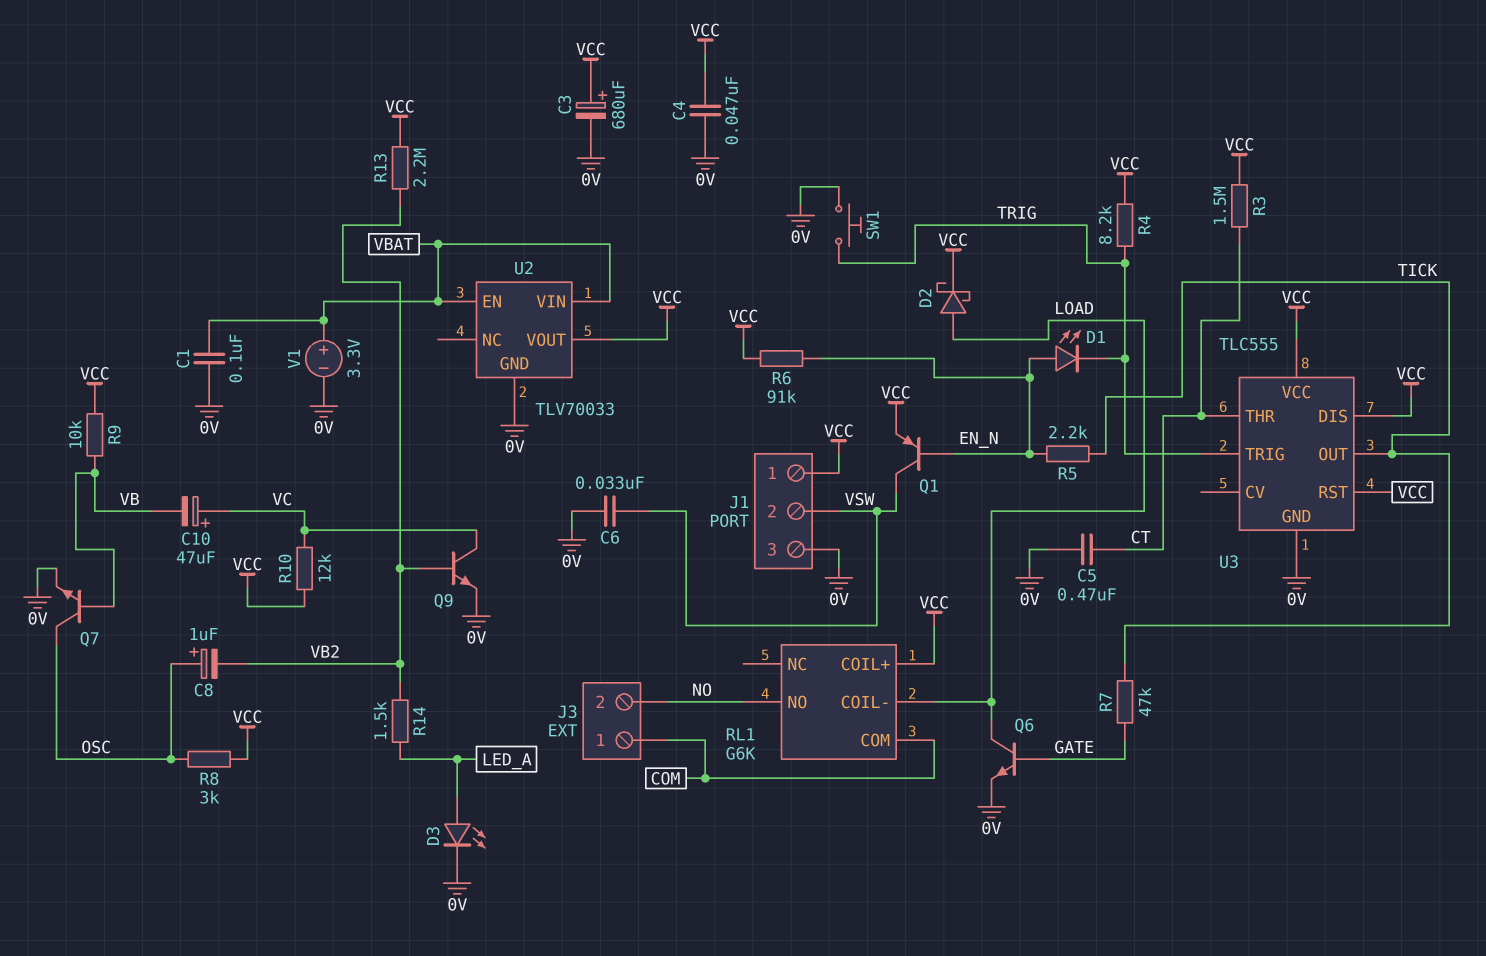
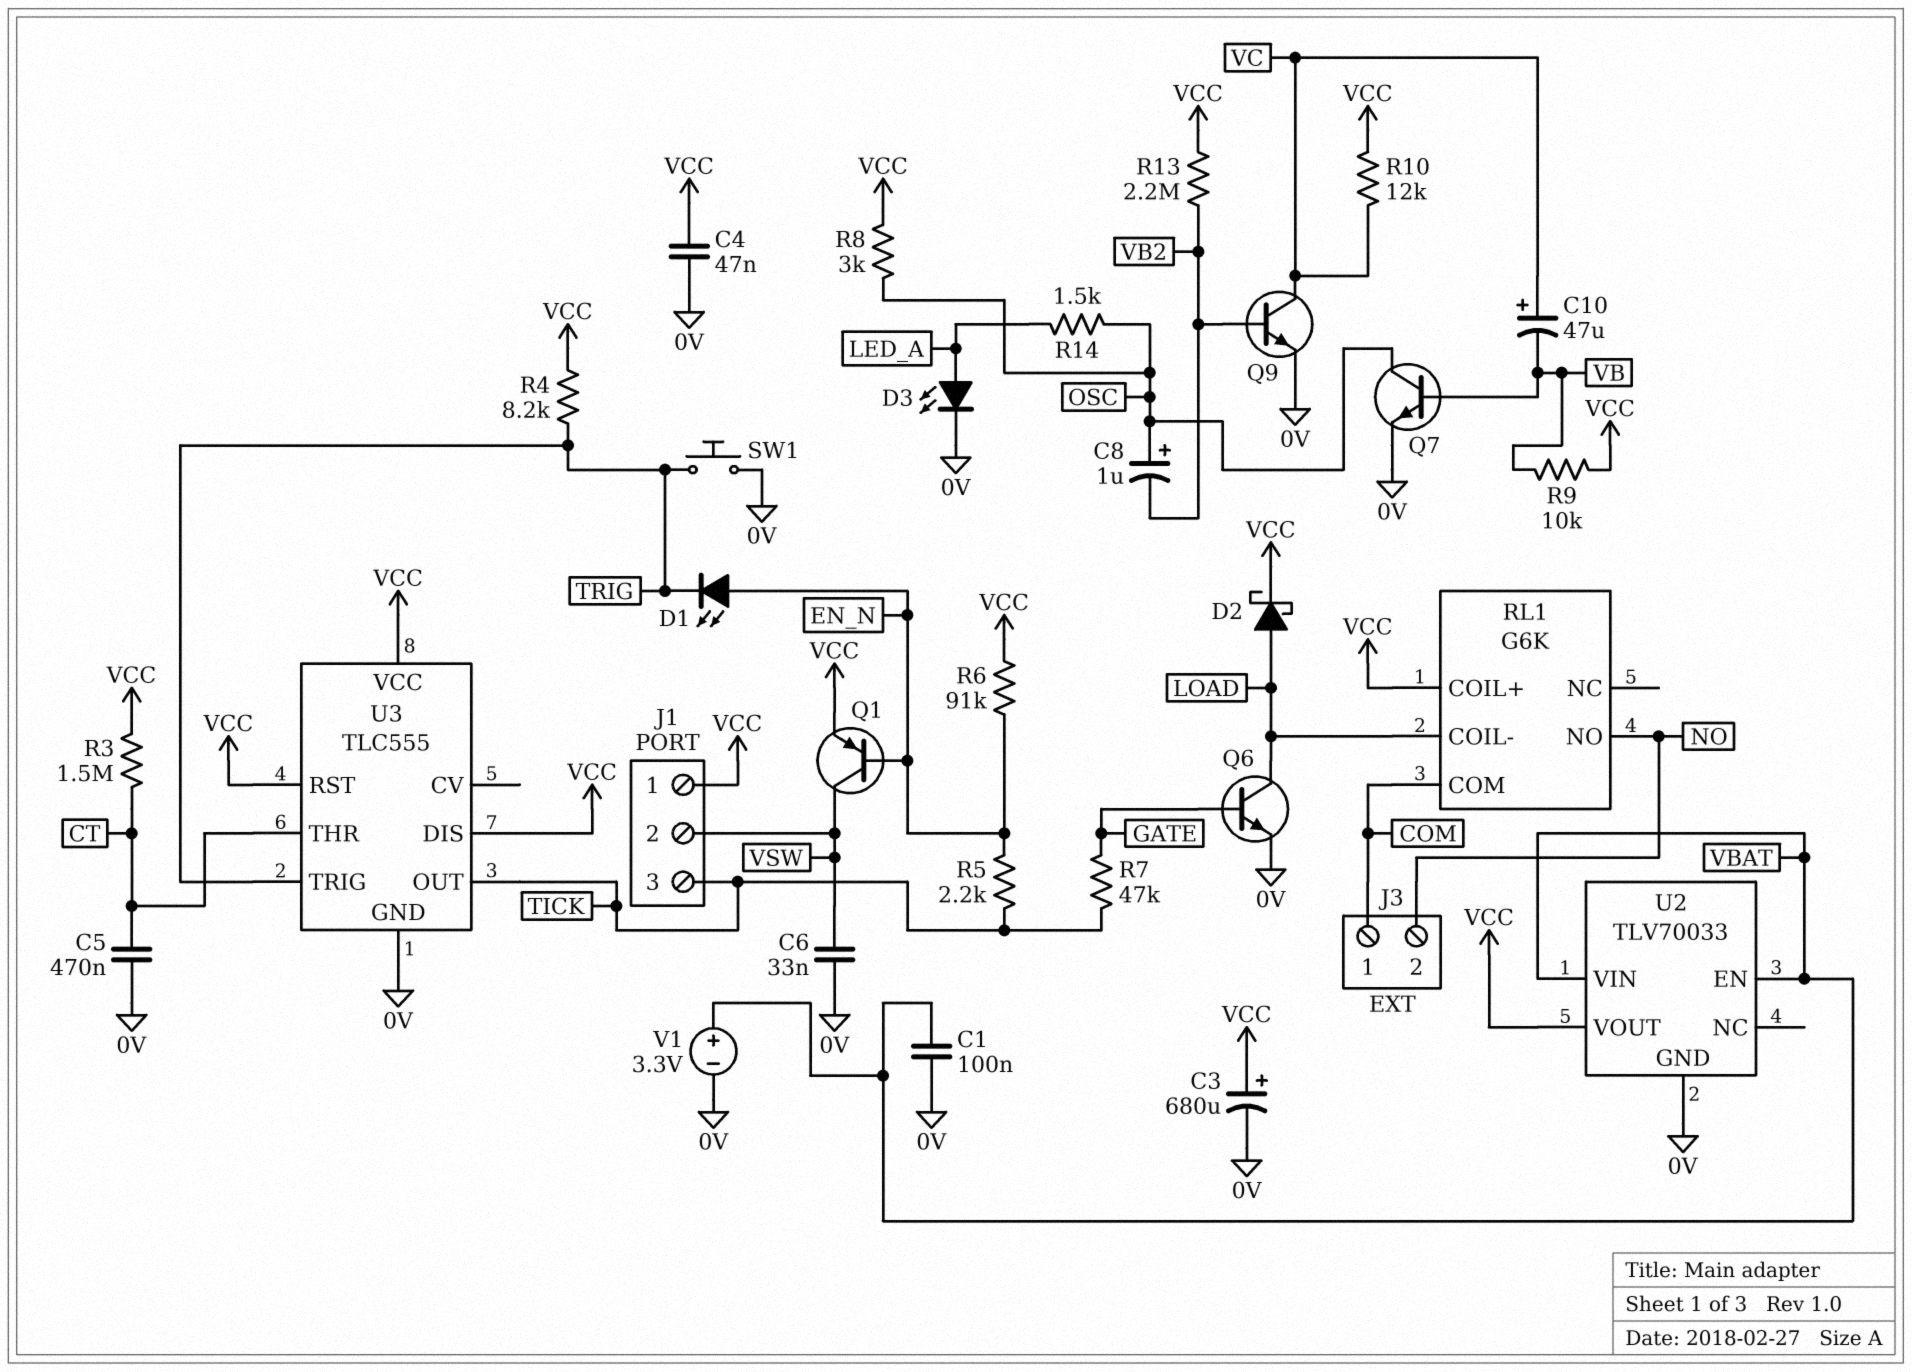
J1 pin 3: 0V -> TICK
R14: 1.5k (LED_A, VB2) -> 1.5k (LED_A, OSC)

